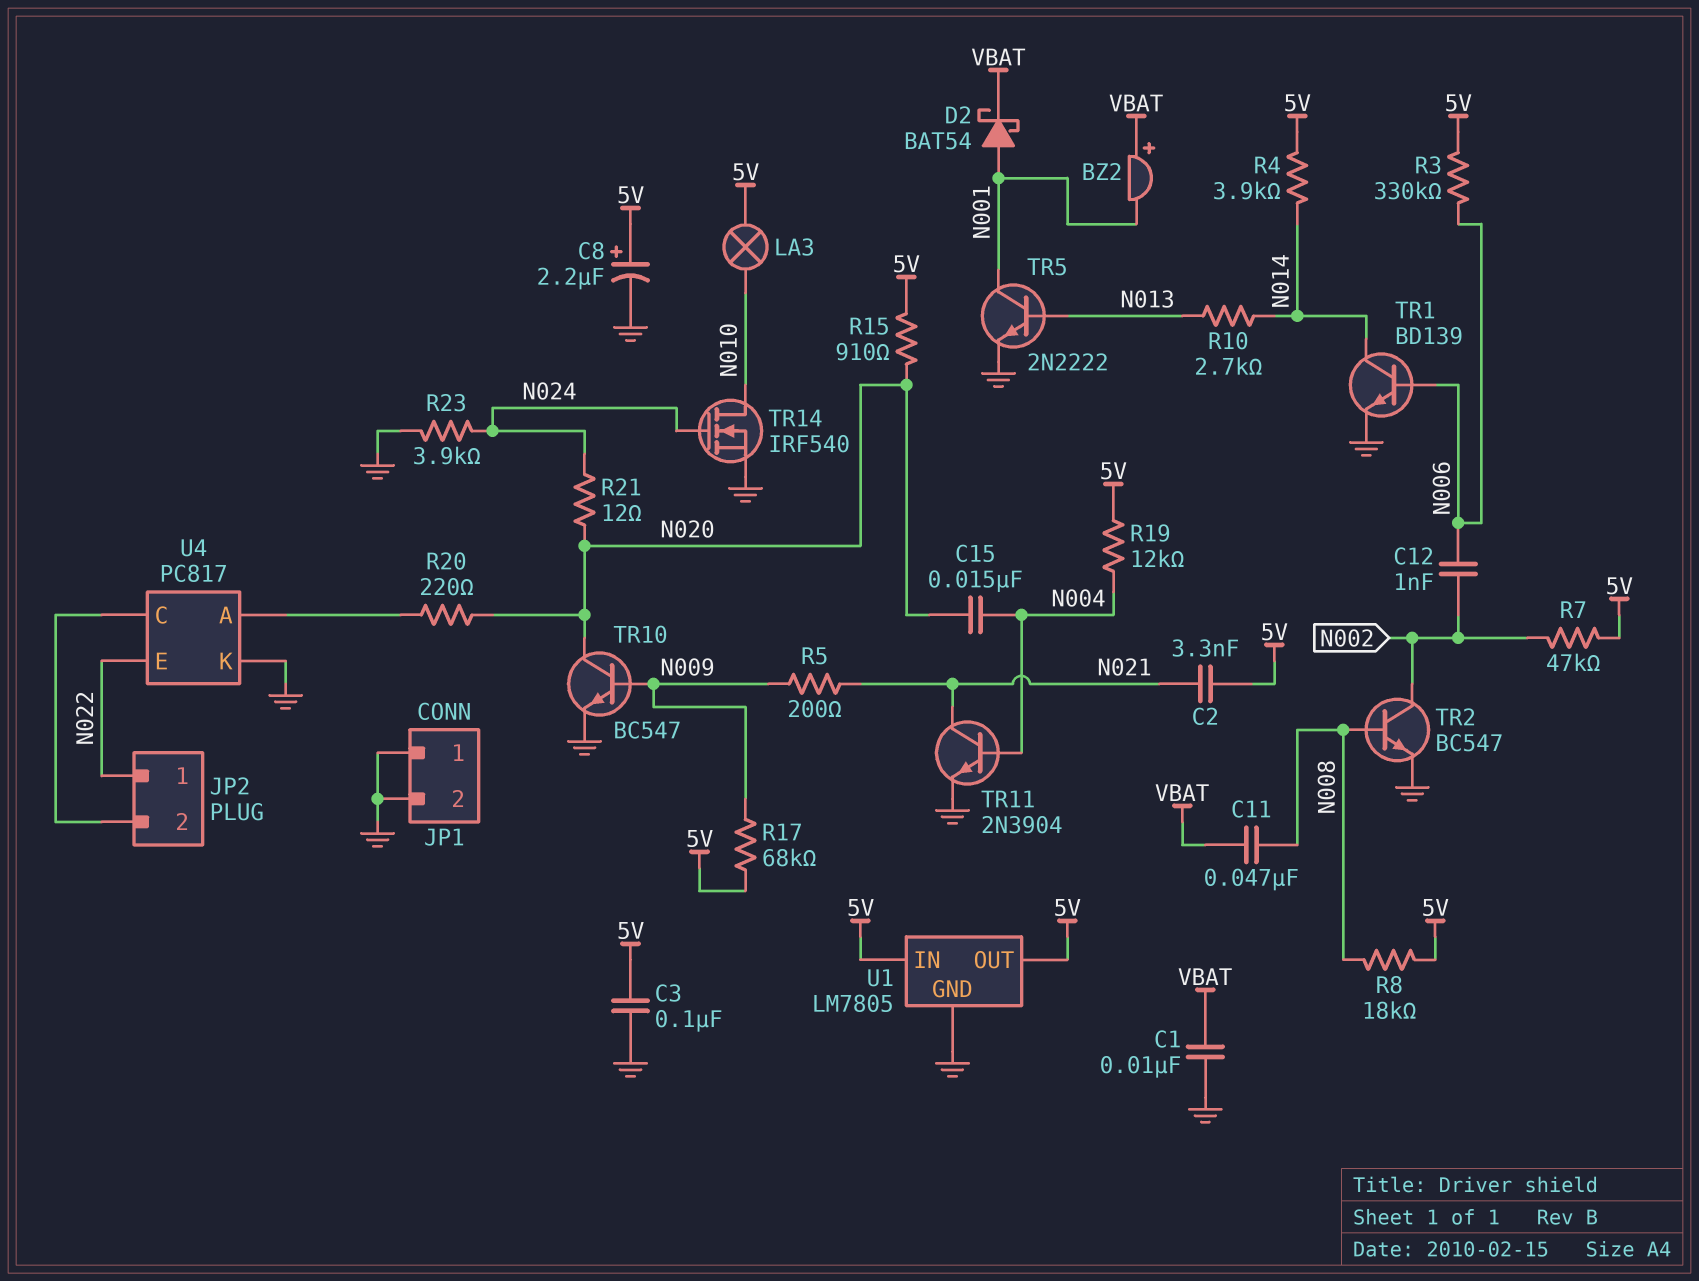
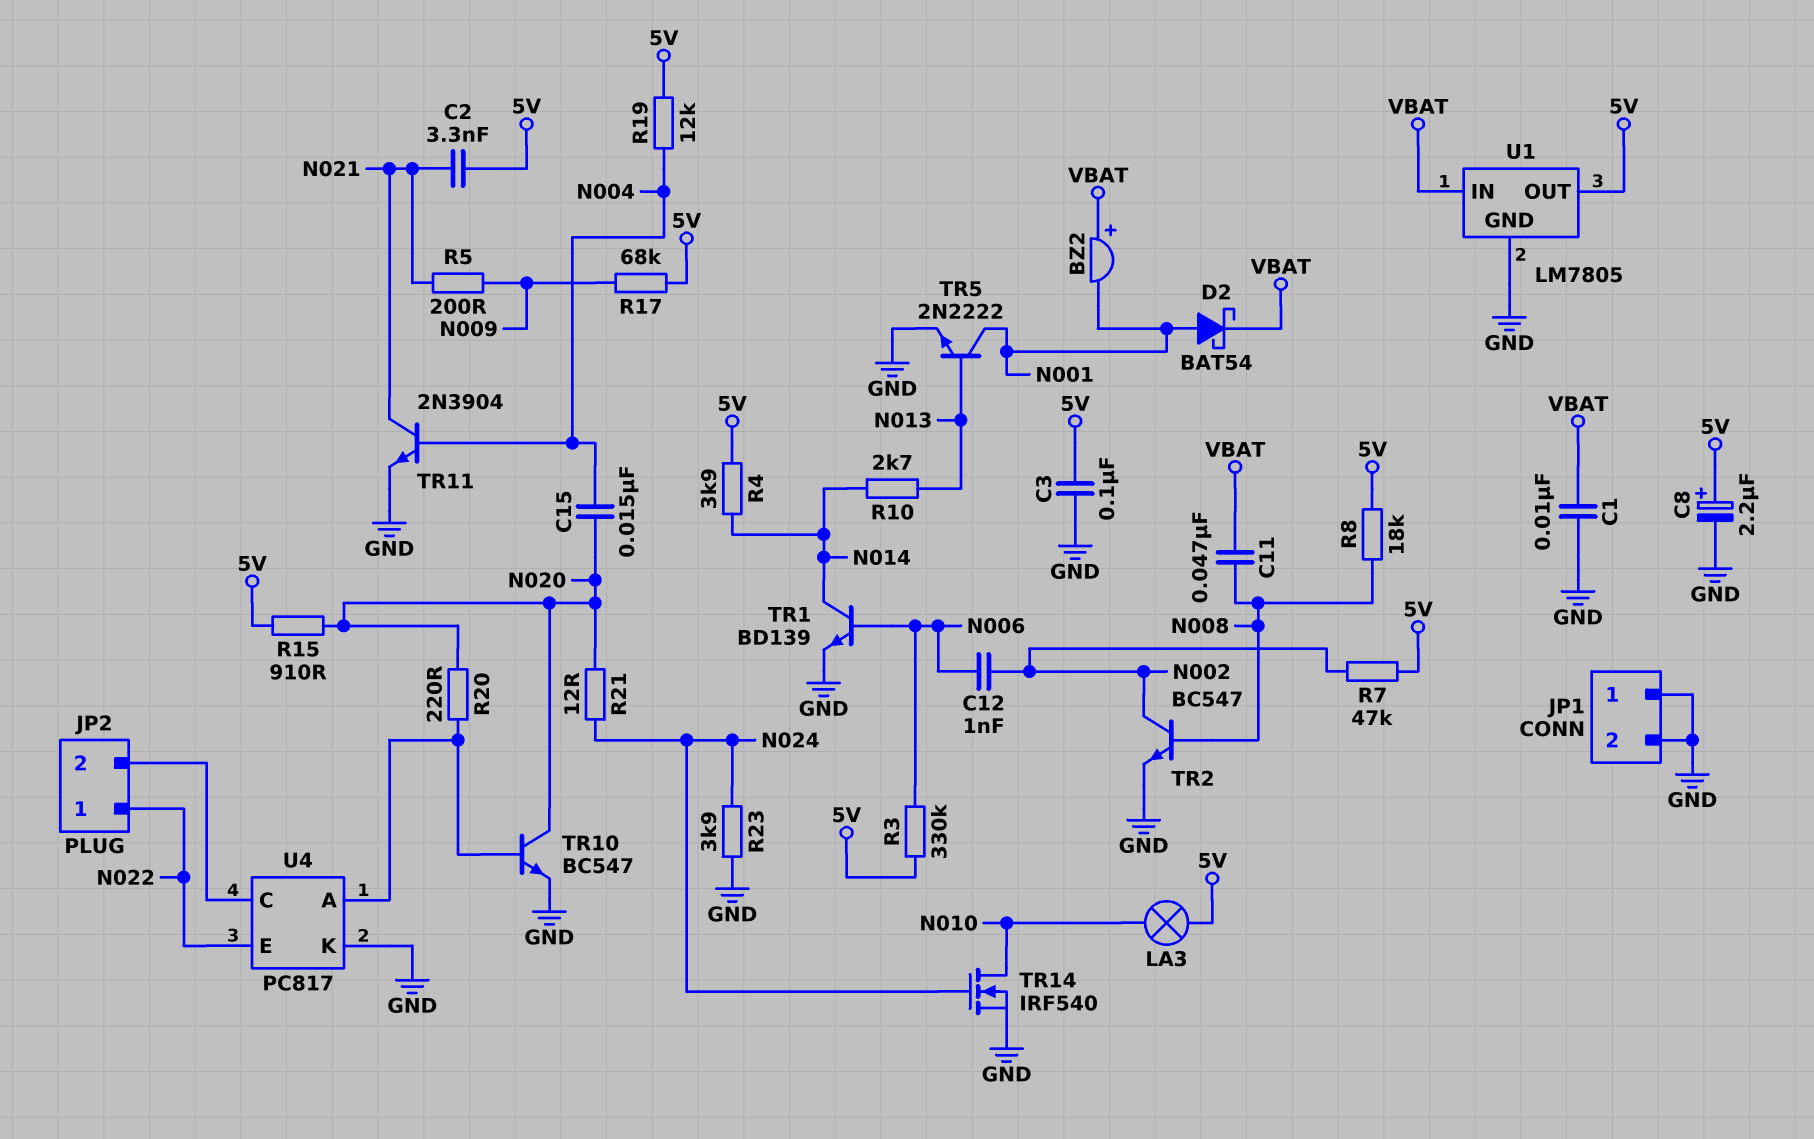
TR10: NPN BC547 (B N009, C N020, E GND) -> NPN BC547 (B U4/A, C N020, E GND)
U1 pin IN: 5V -> VBAT

